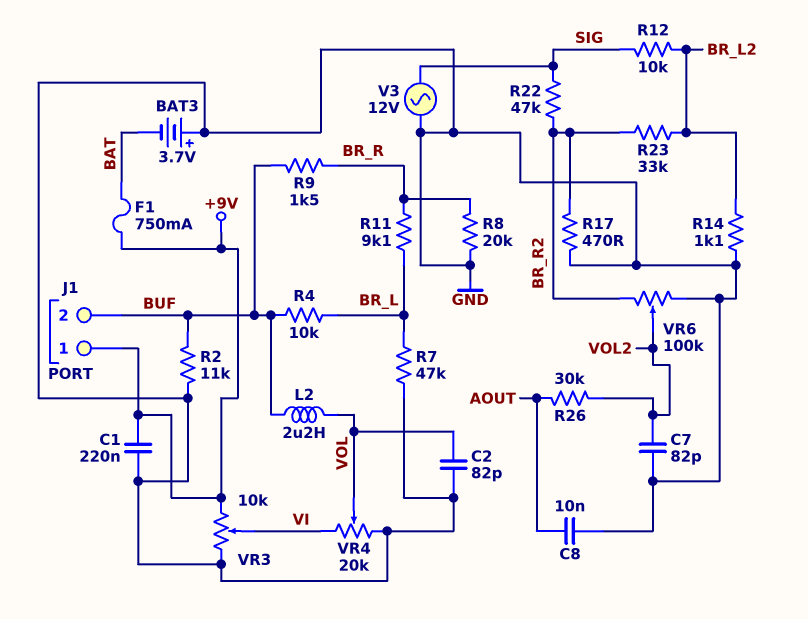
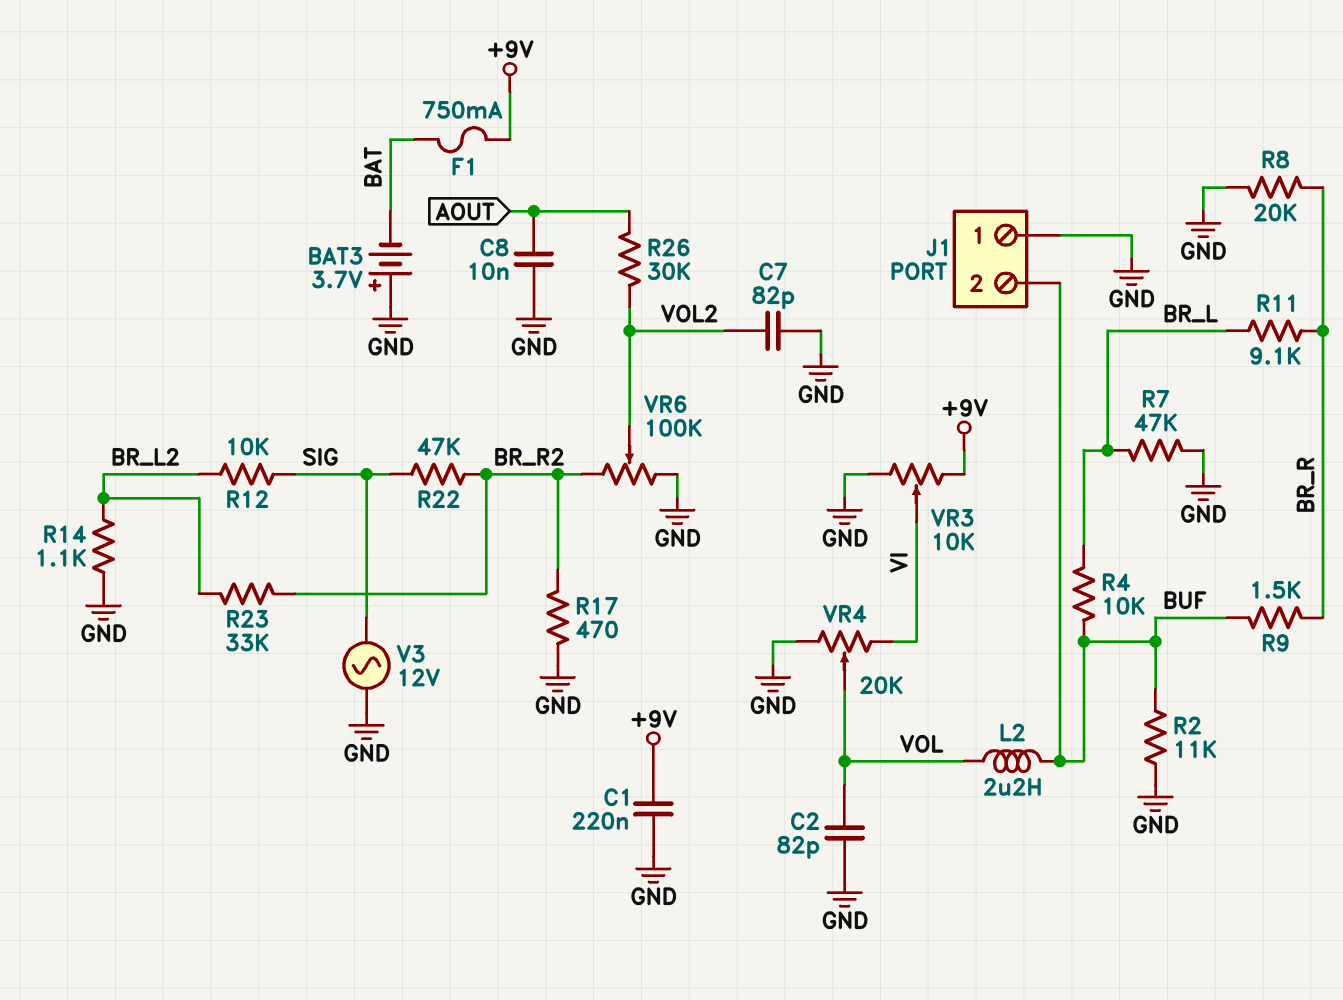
J1 pin 1: +9V -> GND

